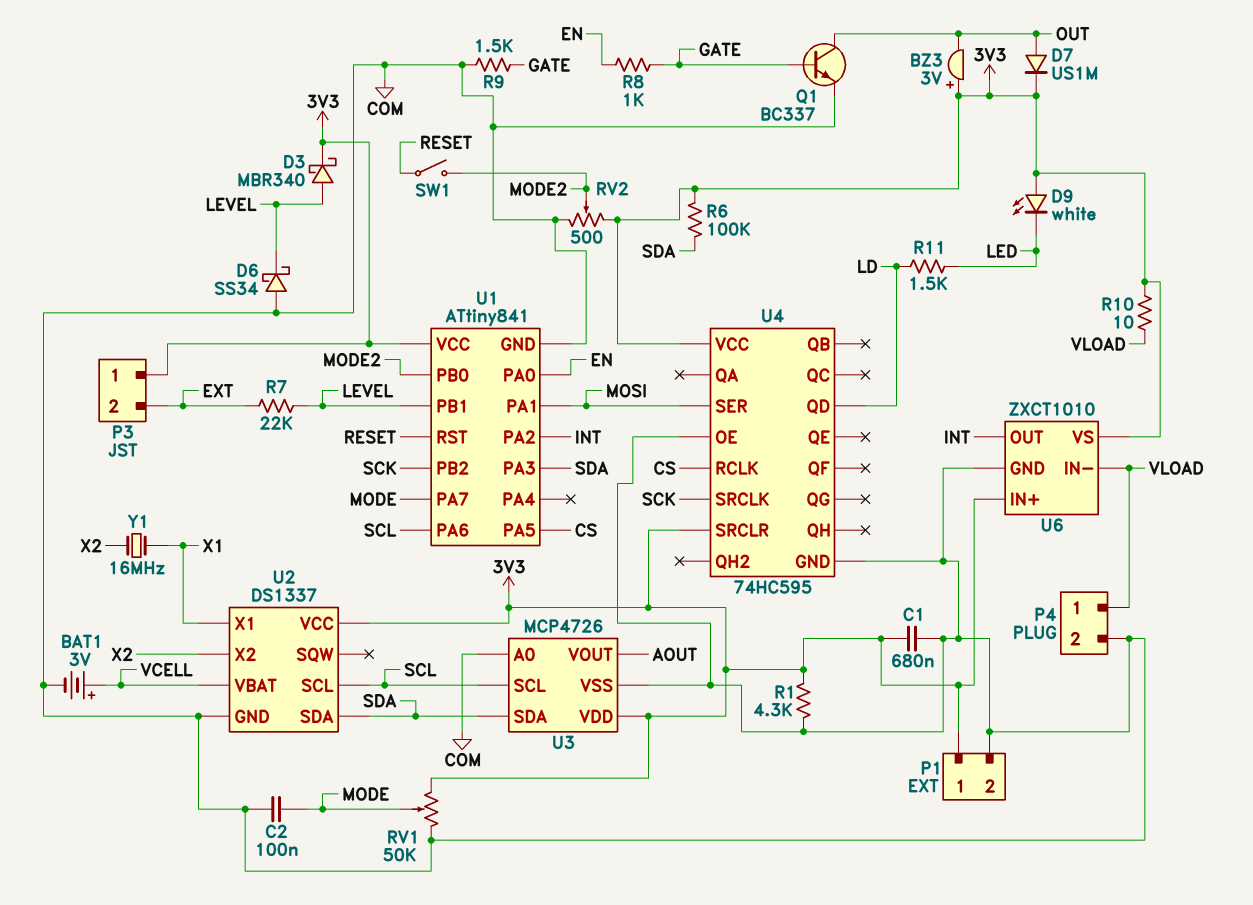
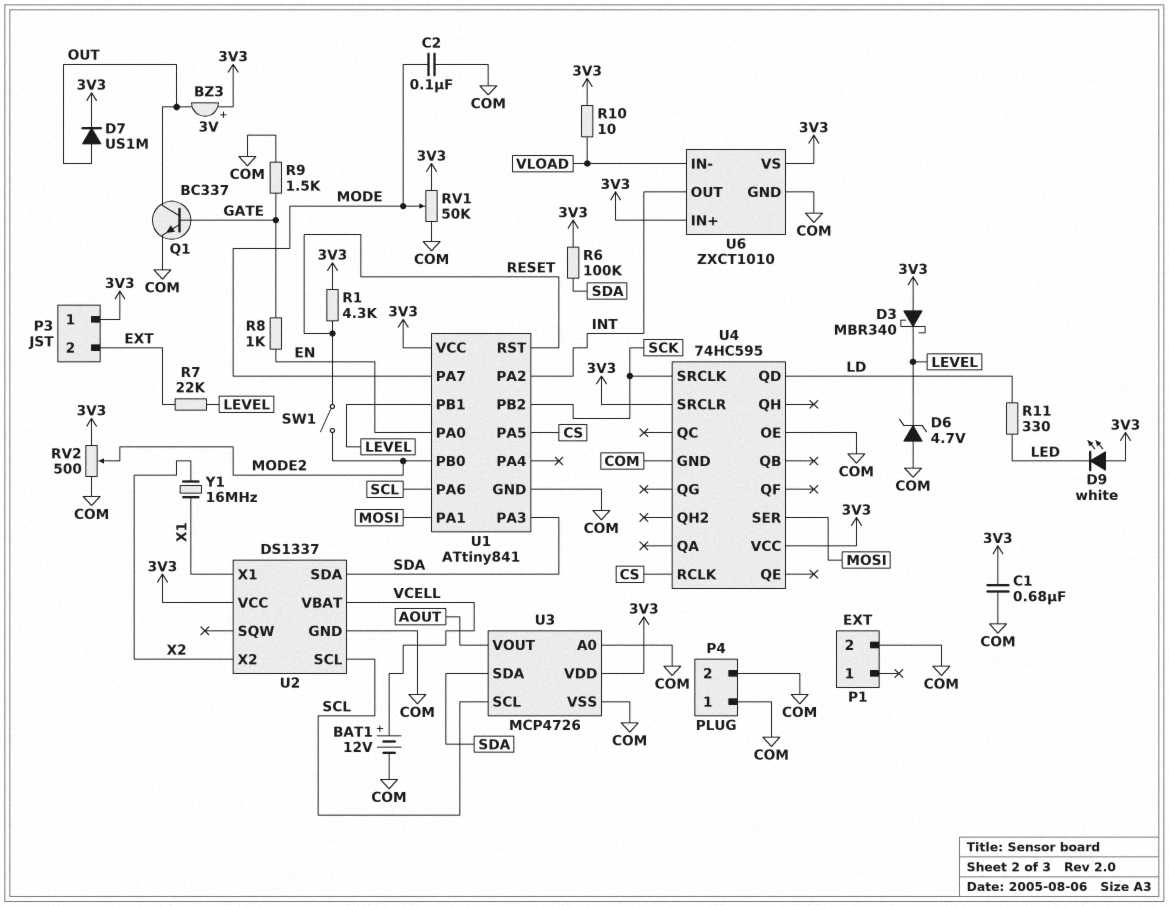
BAT1: 3V (plus VCELL, minus COM) -> 12V (plus VCELL, minus COM)
D3: schottky MBR340 (A LEVEL, K 3V3) -> schottky MBR340 (A 3V3, K LEVEL)
D6: schottky SS34 (A COM, K LEVEL) -> zener 4.7V (A COM, K LEVEL)
P1 pin 1: 3V3 -> none
P4 pin 1: VLOAD -> COM
R1: 4.3k (3V3, COM) -> 4.3k (3V3, RESET)
R11: 1.5k (LD, LED) -> 330 (LD, LED)

